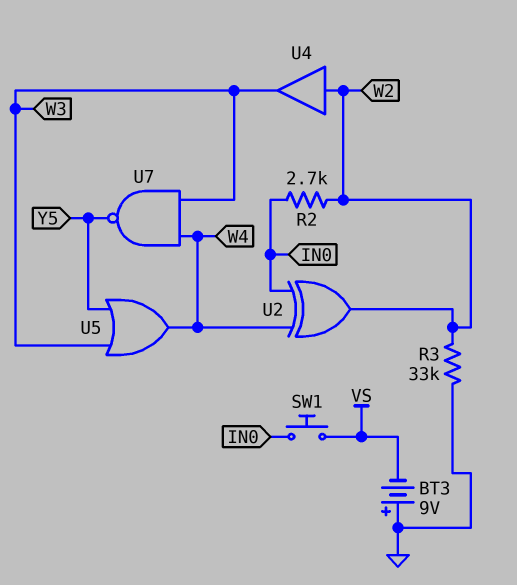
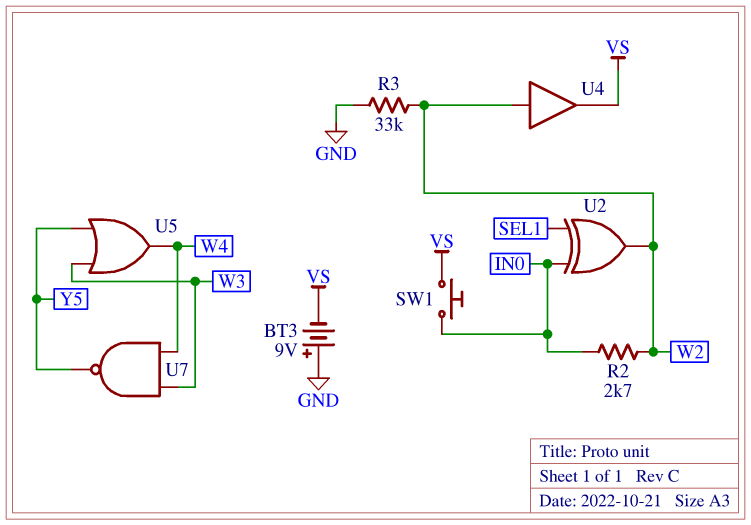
U2: XOR (in IN0, in W4, out W2) -> XOR (in IN0, in SEL1, out W2)
U4: buffer (in W2, out W3) -> buffer (in W2, out VS)

